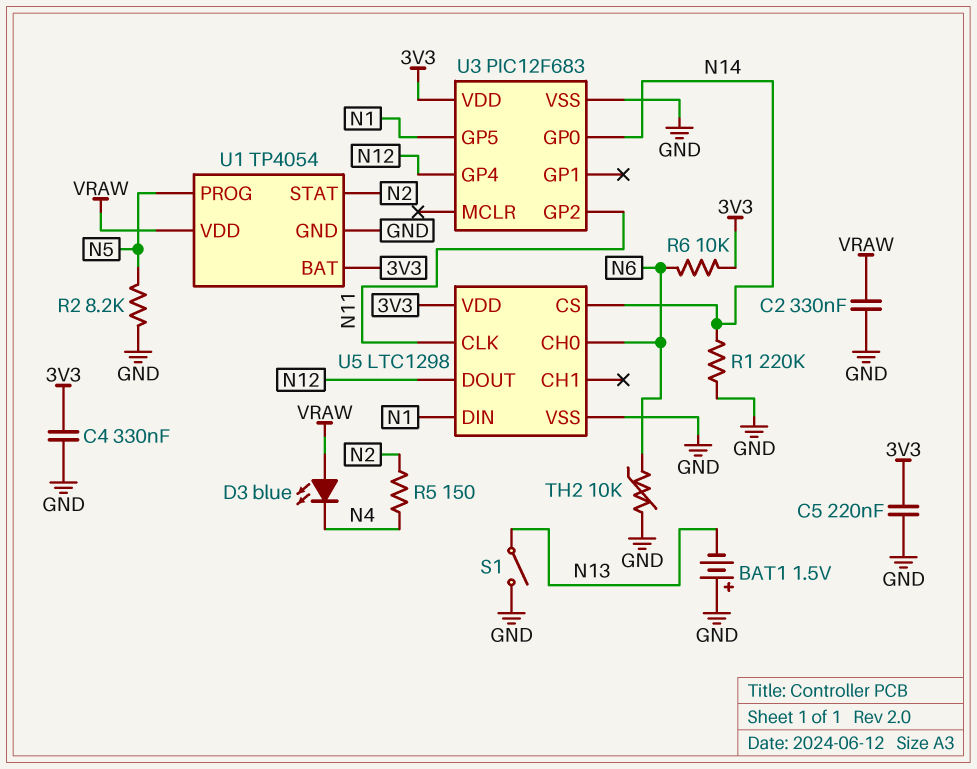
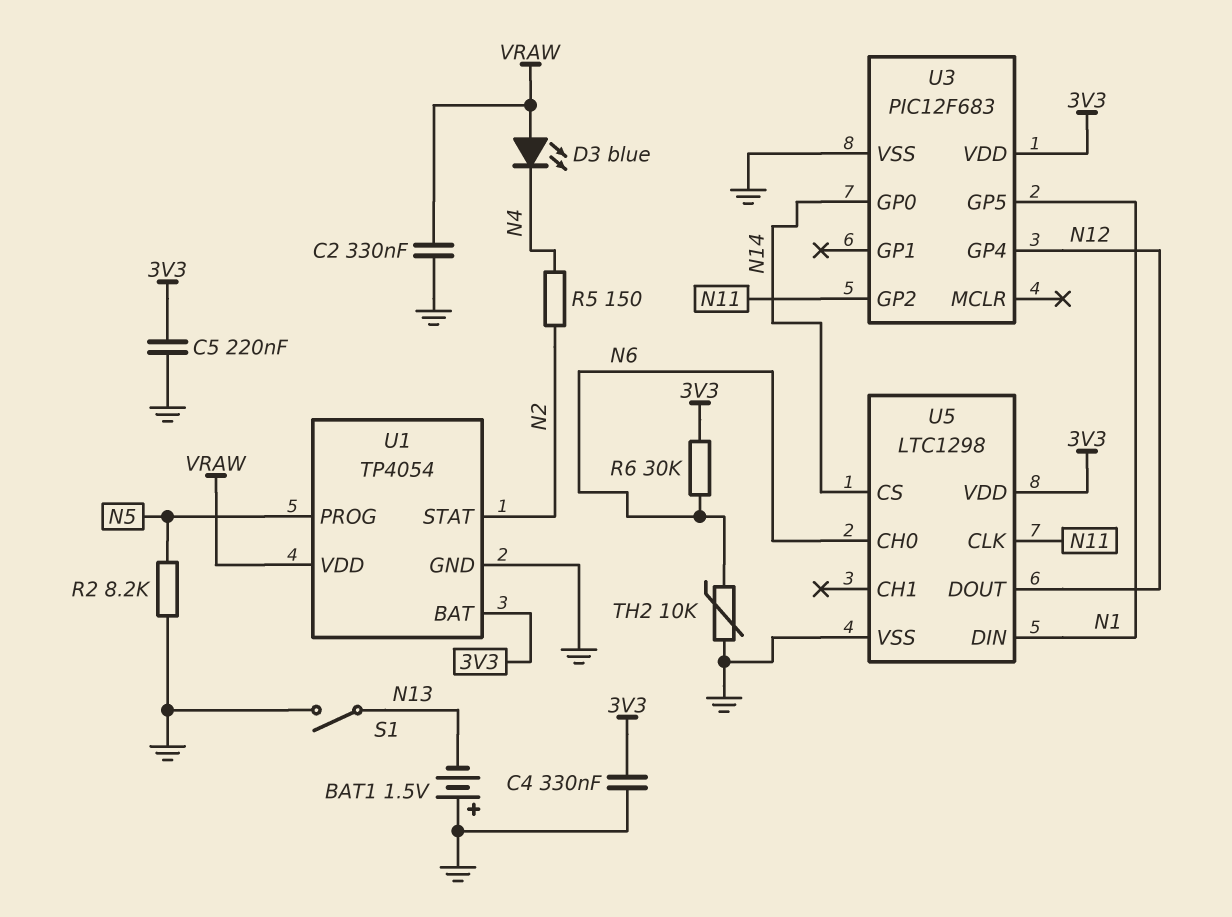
R1: 220k (GND, N14) -> none
R6: 10k (3V3, N6) -> 30k (3V3, N6)

